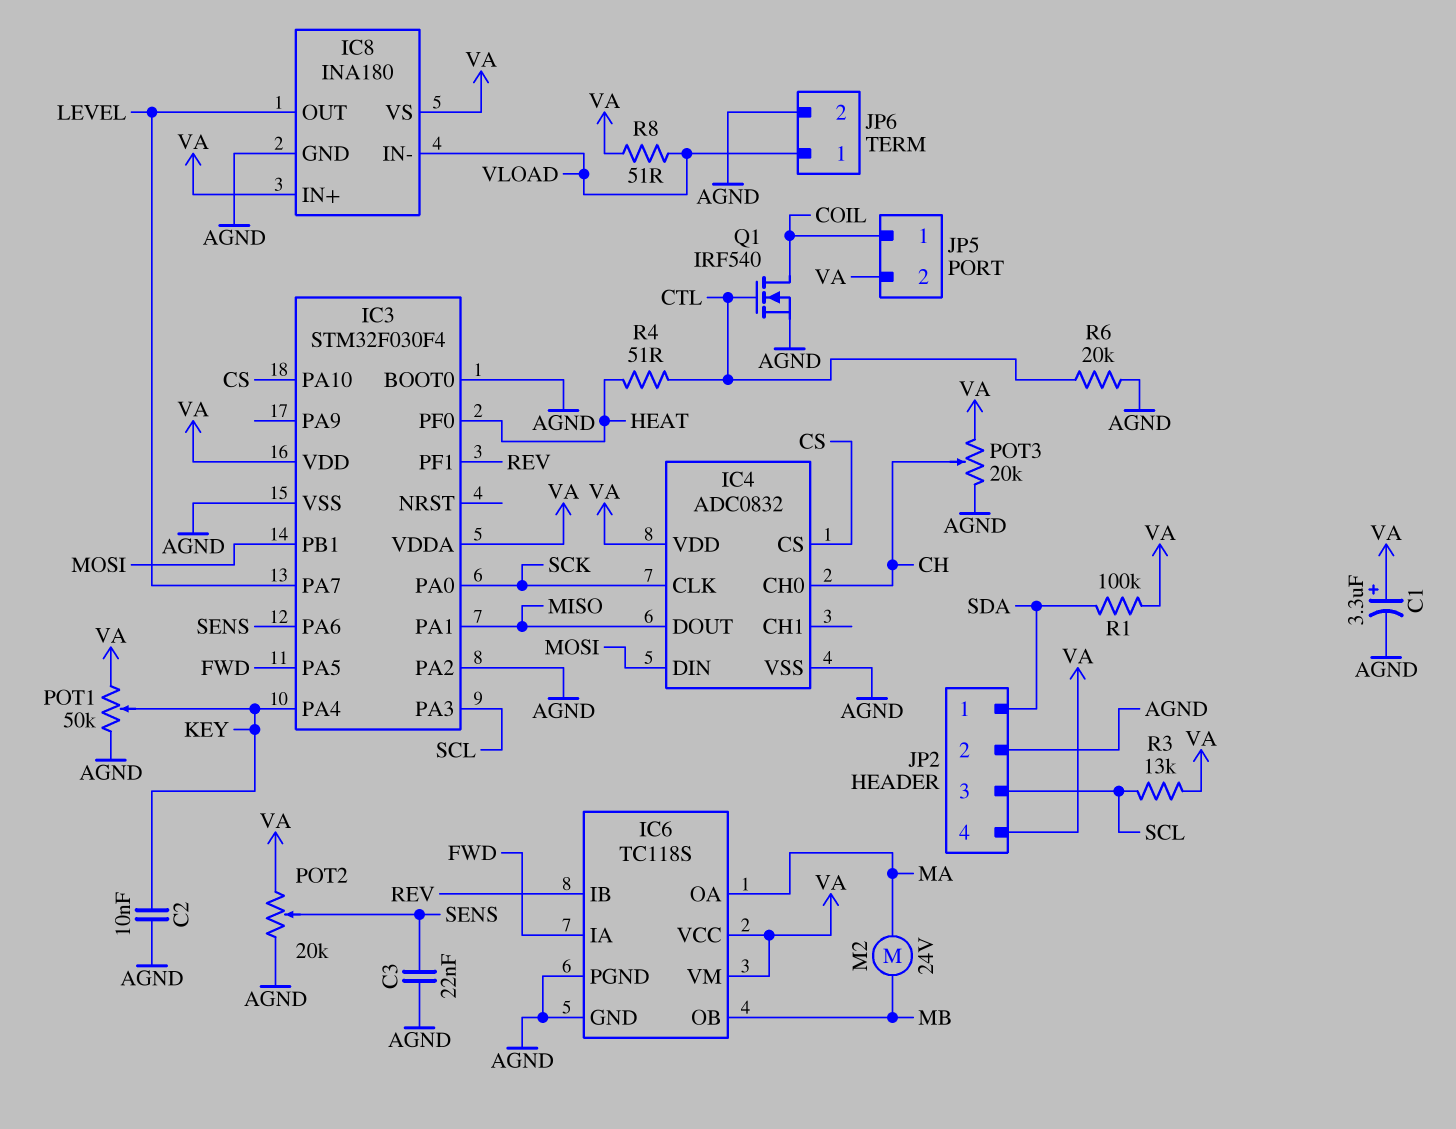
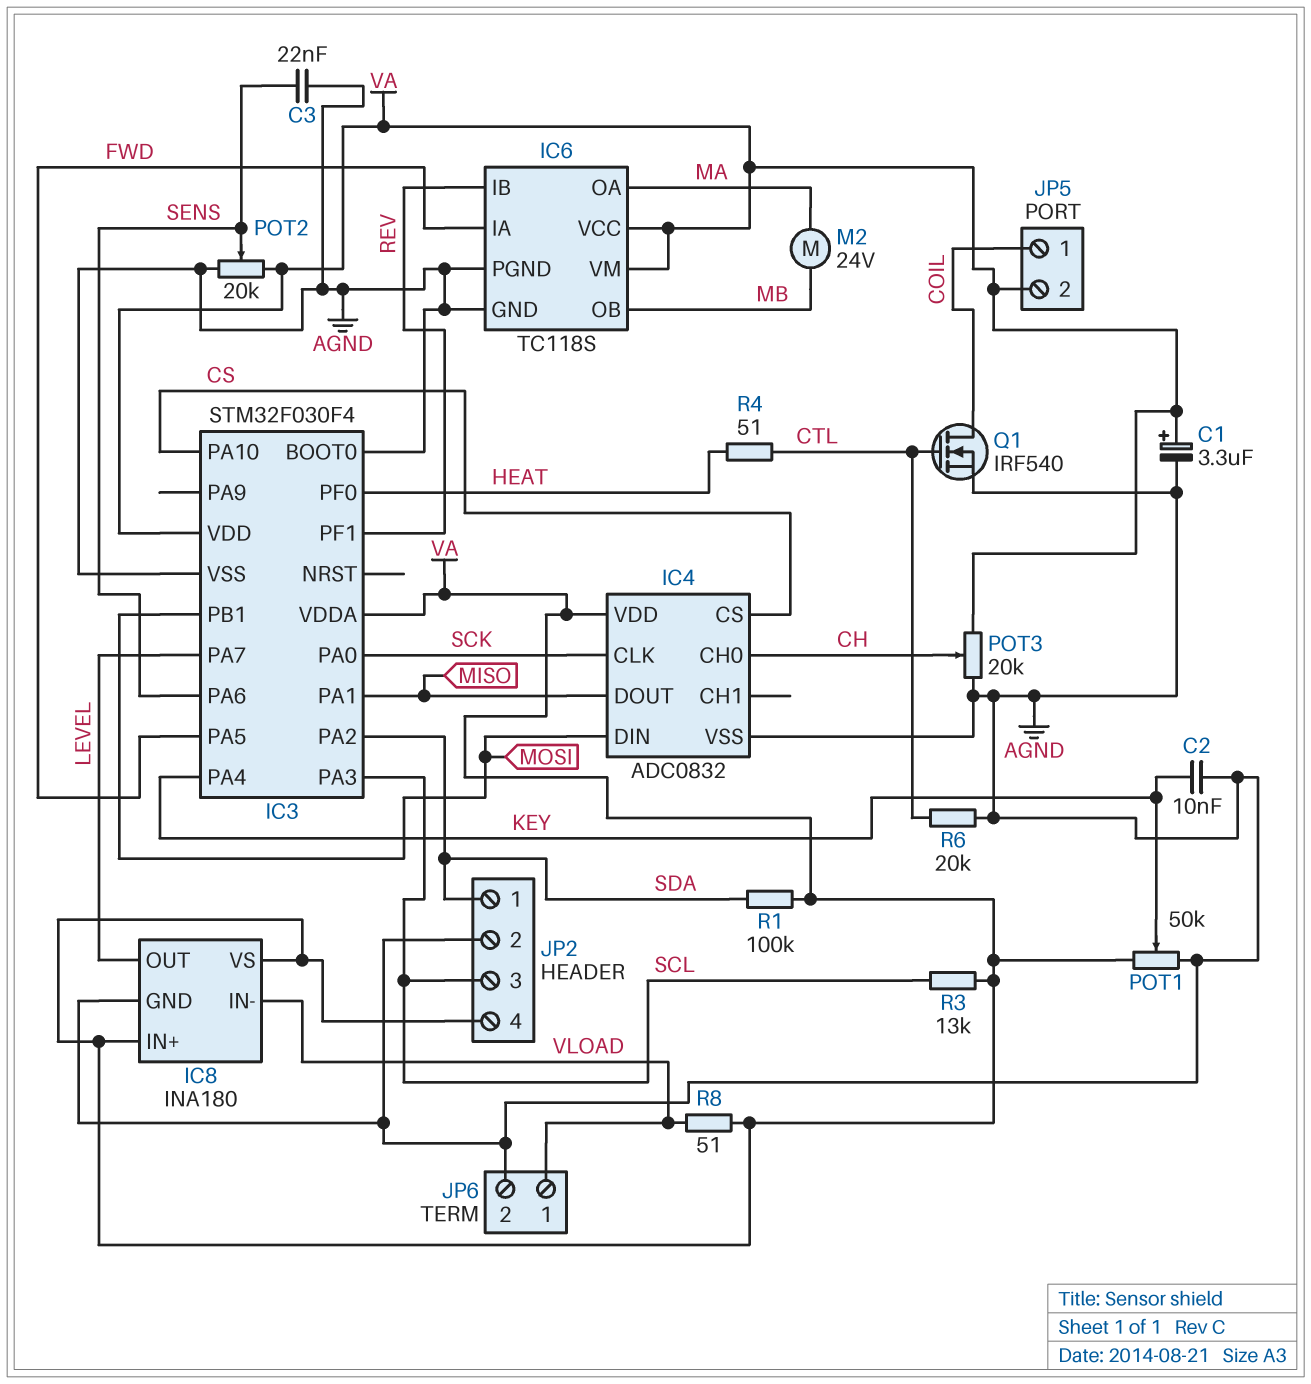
IC3 pin PA2: AGND -> SDA

